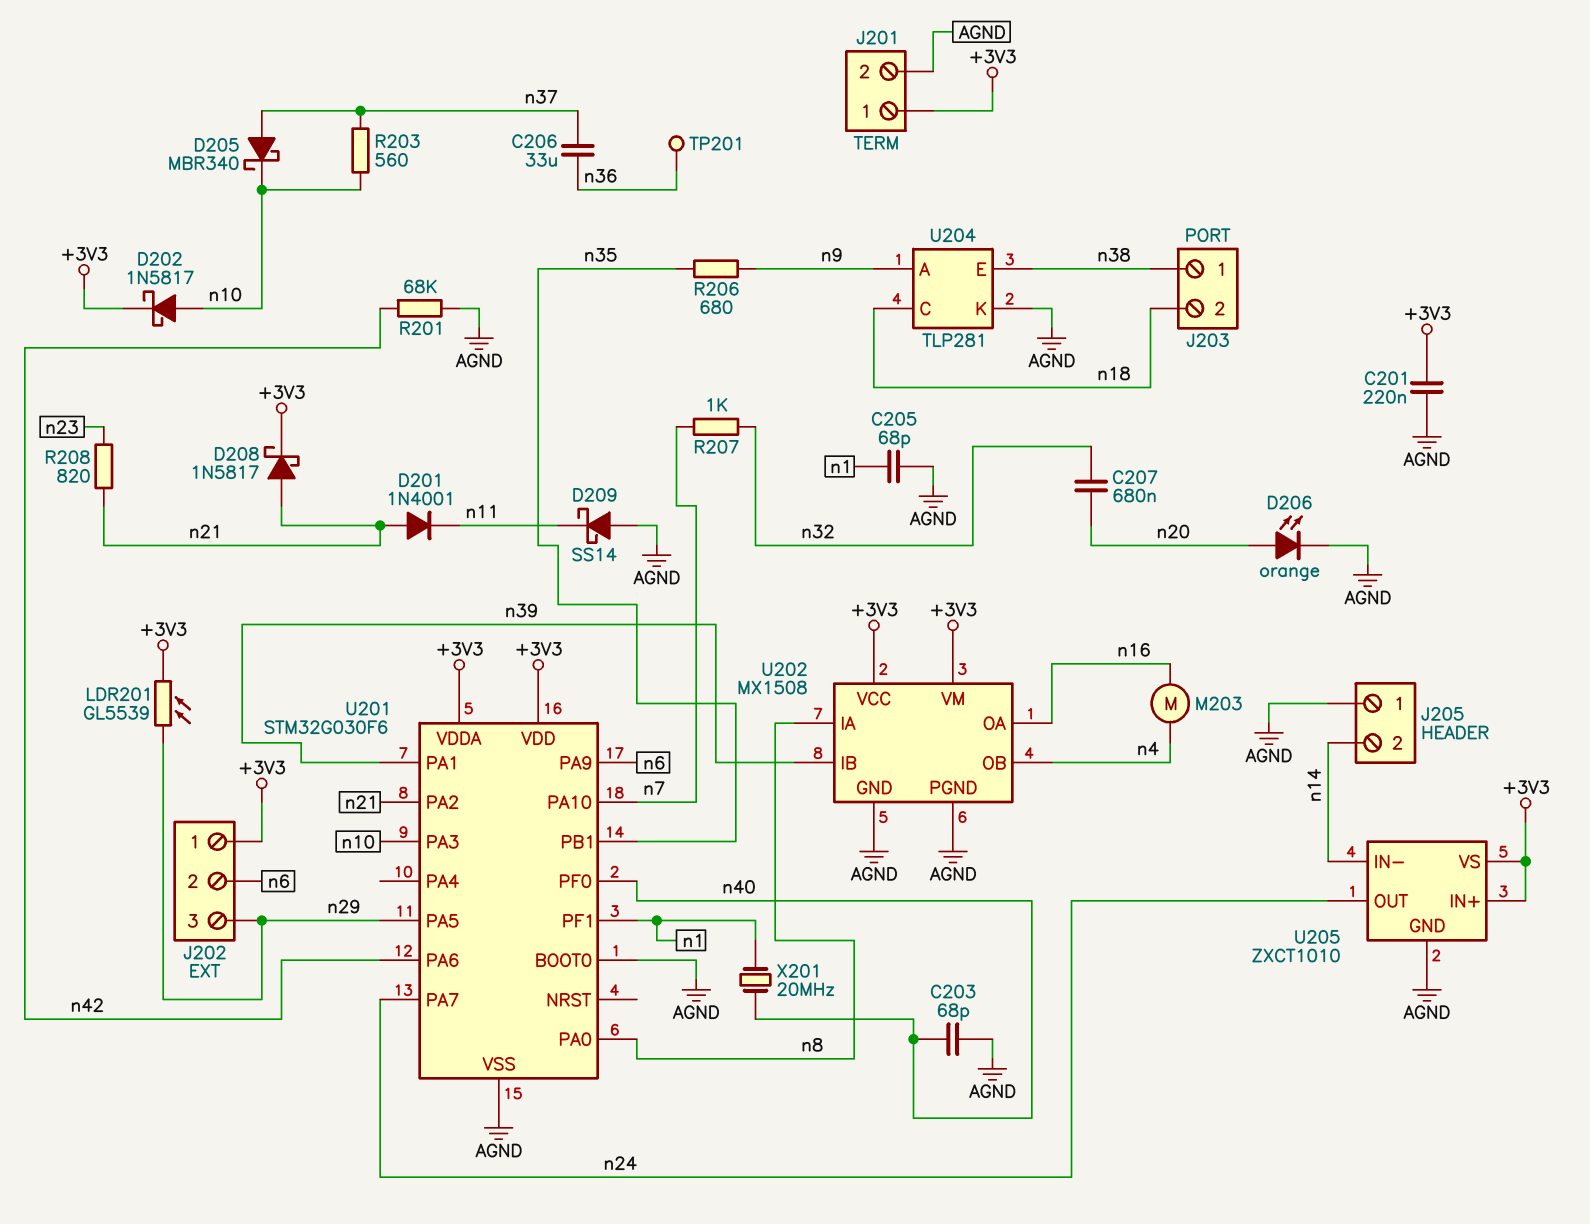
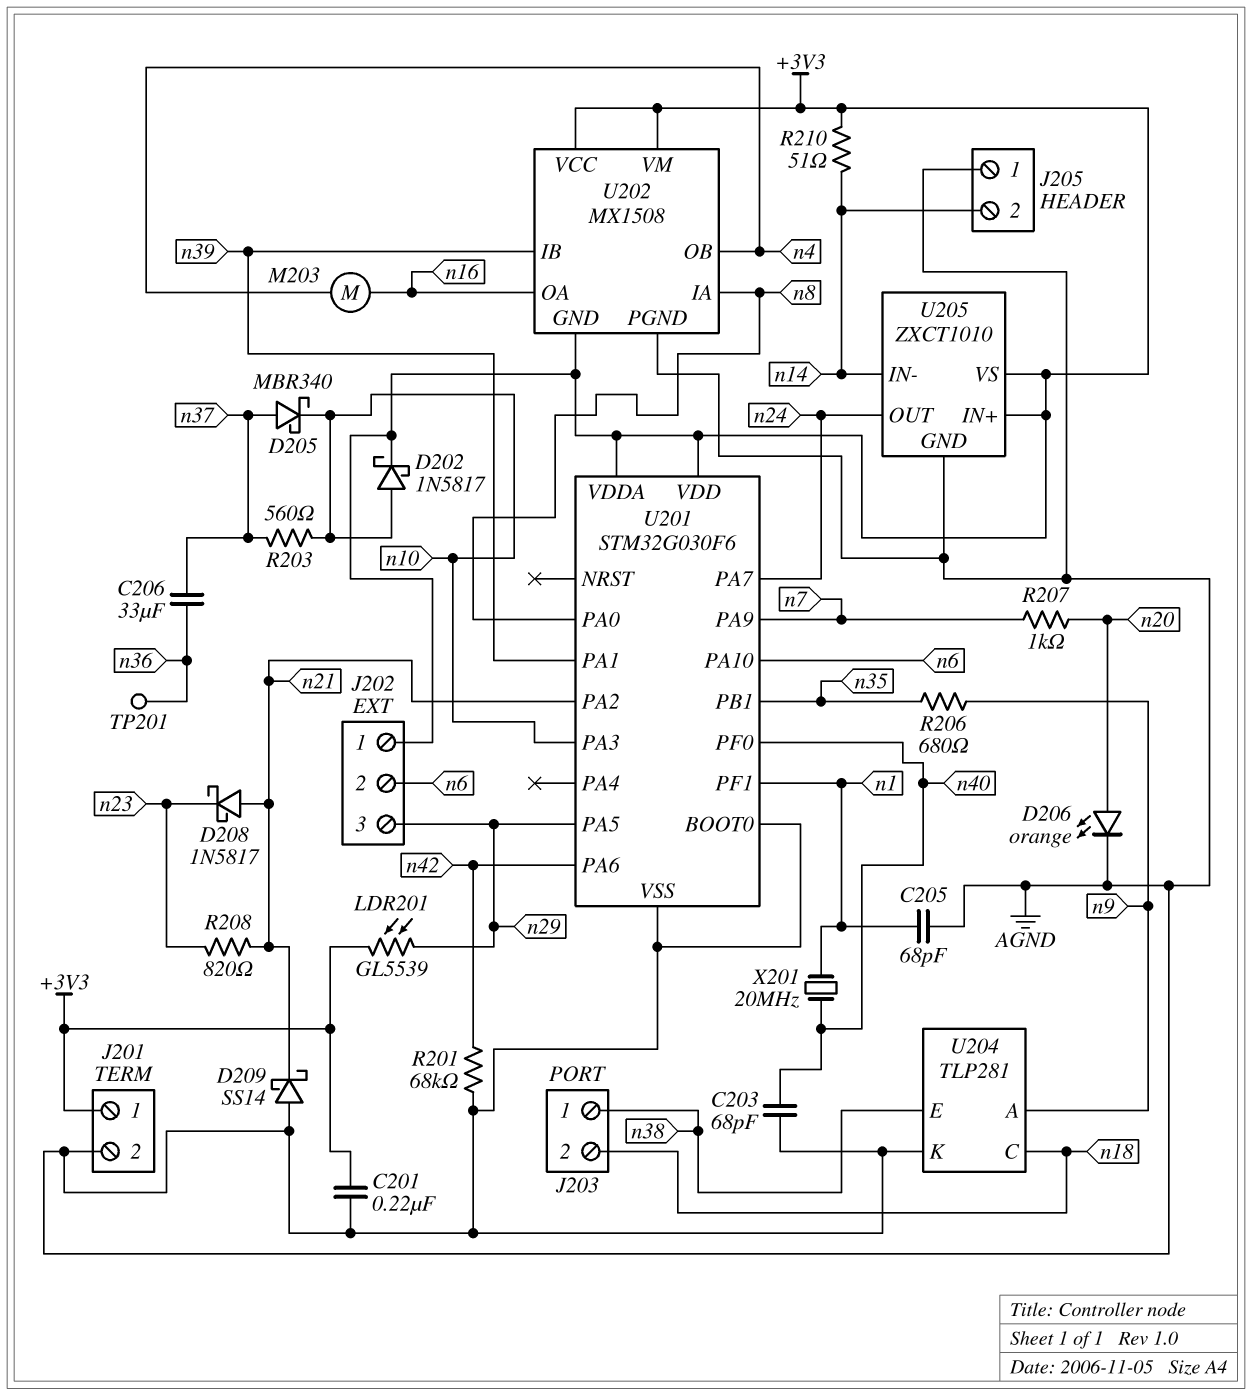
C207: 680nF (n20, n32) -> none
D201: diode 1N4001 (A n21, K n11) -> none
D208: schottky 1N5817 (A n21, K +3V3) -> schottky 1N5817 (A n21, K n23)
D209: schottky SS14 (A AGND, K n11) -> schottky SS14 (A AGND, K n21)
R207: 1k (n7, n32) -> 1k (n7, n20)
R210: none -> 51 (+3V3, n14)
U201 pin PA9: n6 -> n7
U201 pin PA10: n7 -> n6
U202 pin GND: AGND -> +3V3

